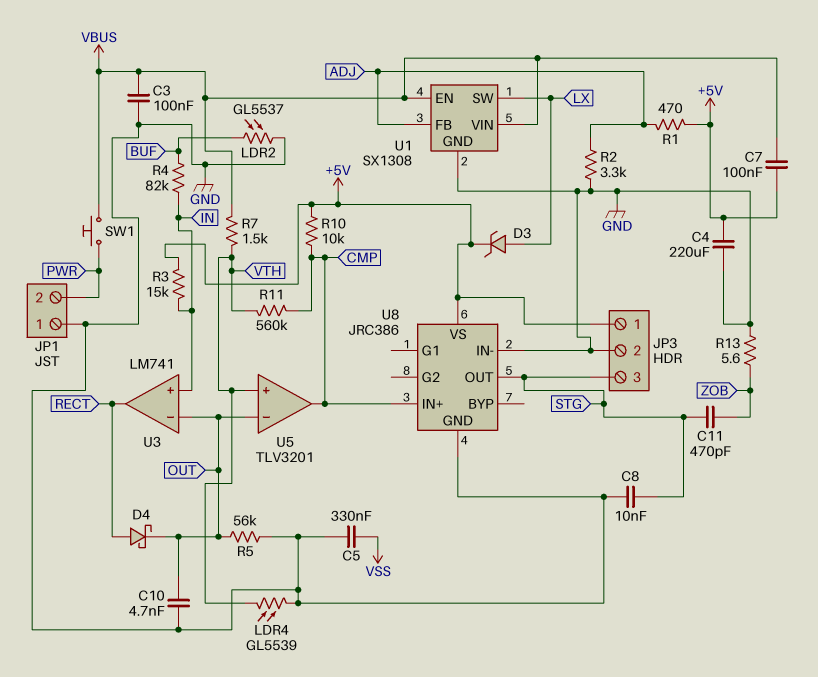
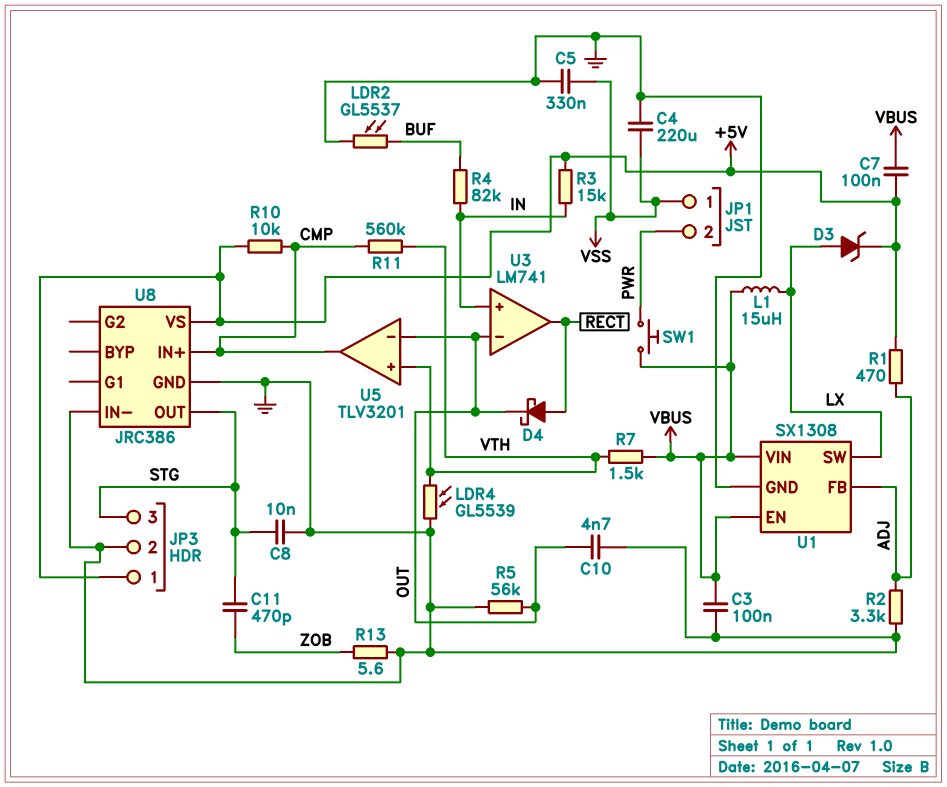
C4: 220uF (+5V, GND) -> 220uF (GND, VSS)
JP1 pin 1: GND -> VSS
L1: none -> 15uH (LX, VBUS)

